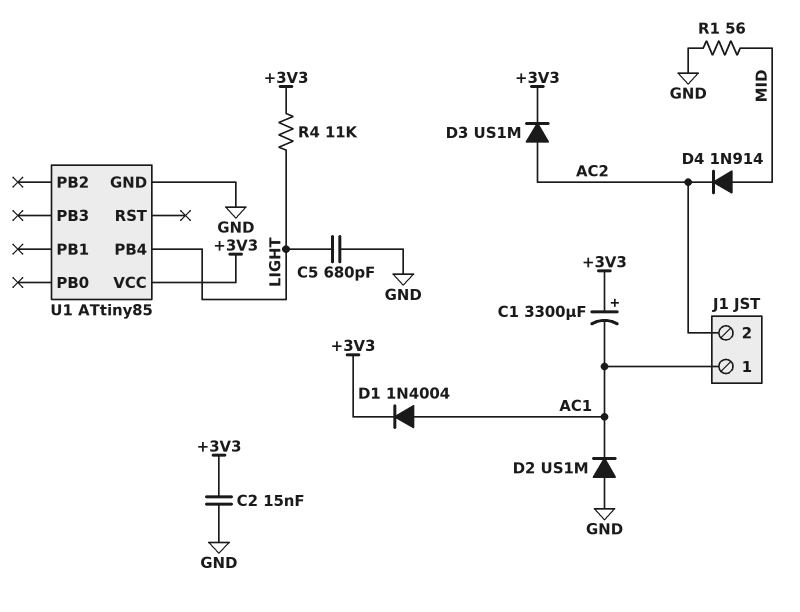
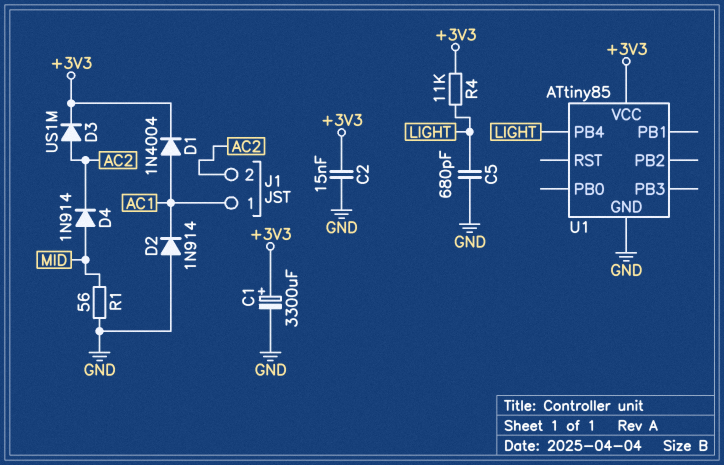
C1: 3300uF (plus +3V3, minus AC1) -> 3300uF (plus +3V3, minus GND)
D2: diode US1M (A GND, K AC1) -> diode 1N914 (A GND, K AC1)

